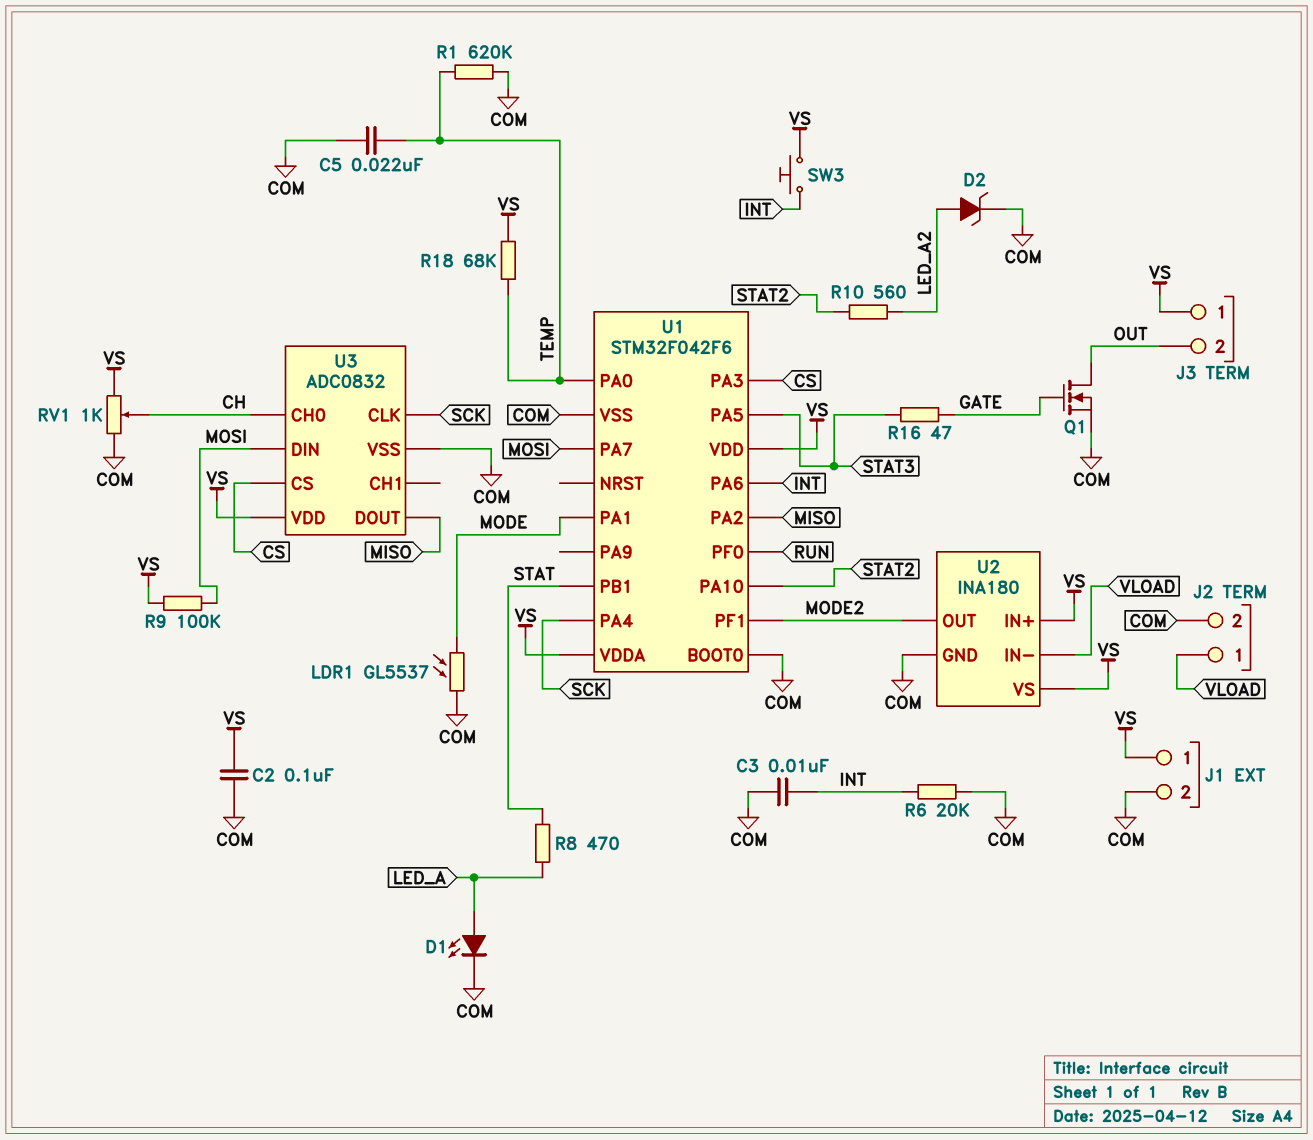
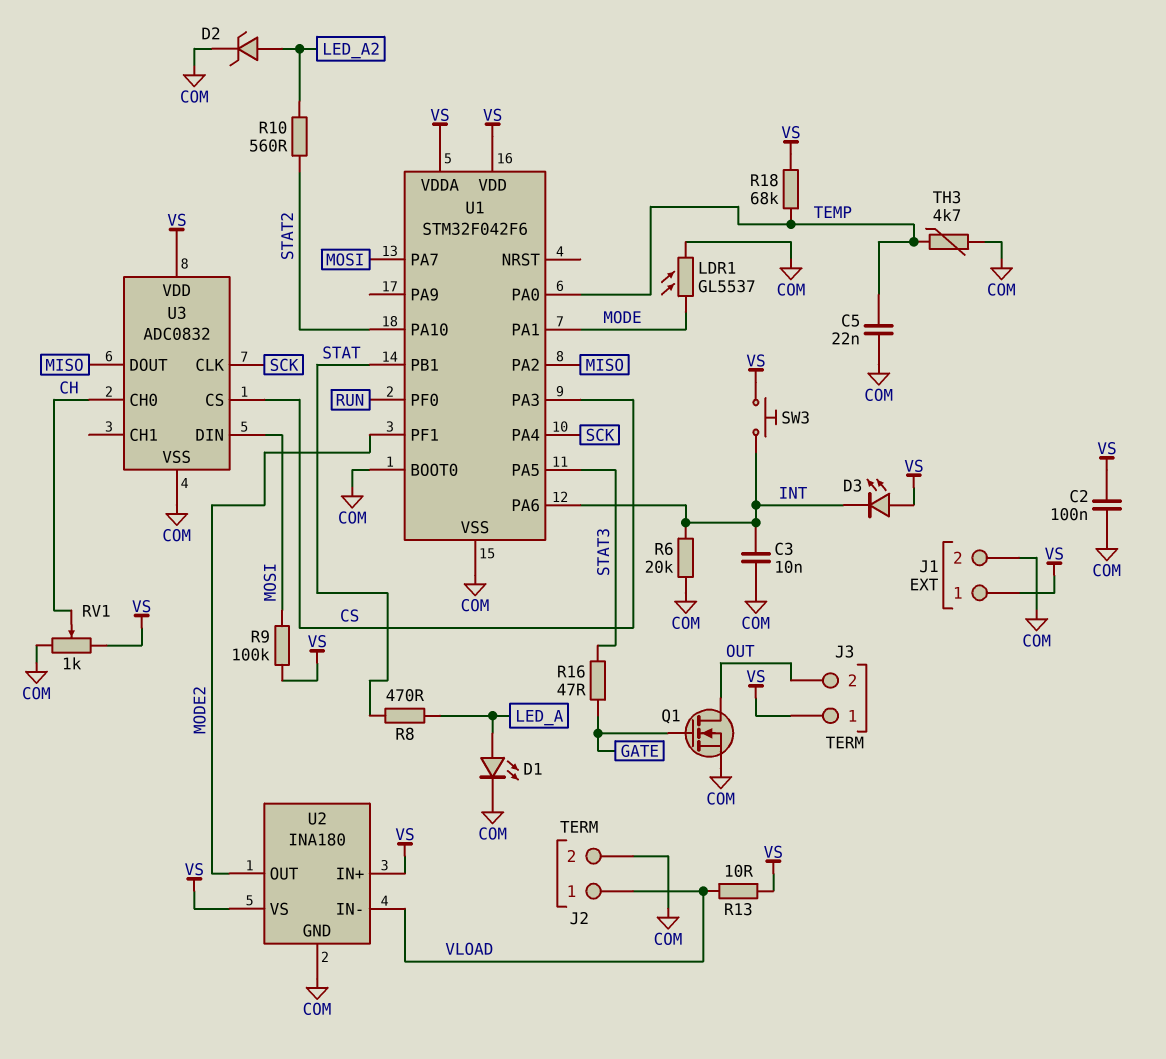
D3: none -> LED (A VS, K INT)
R1: 620k (COM, TEMP) -> none
R13: none -> 10 (VLOAD, VS)
TH3: none -> 4.7k (COM, TEMP)

